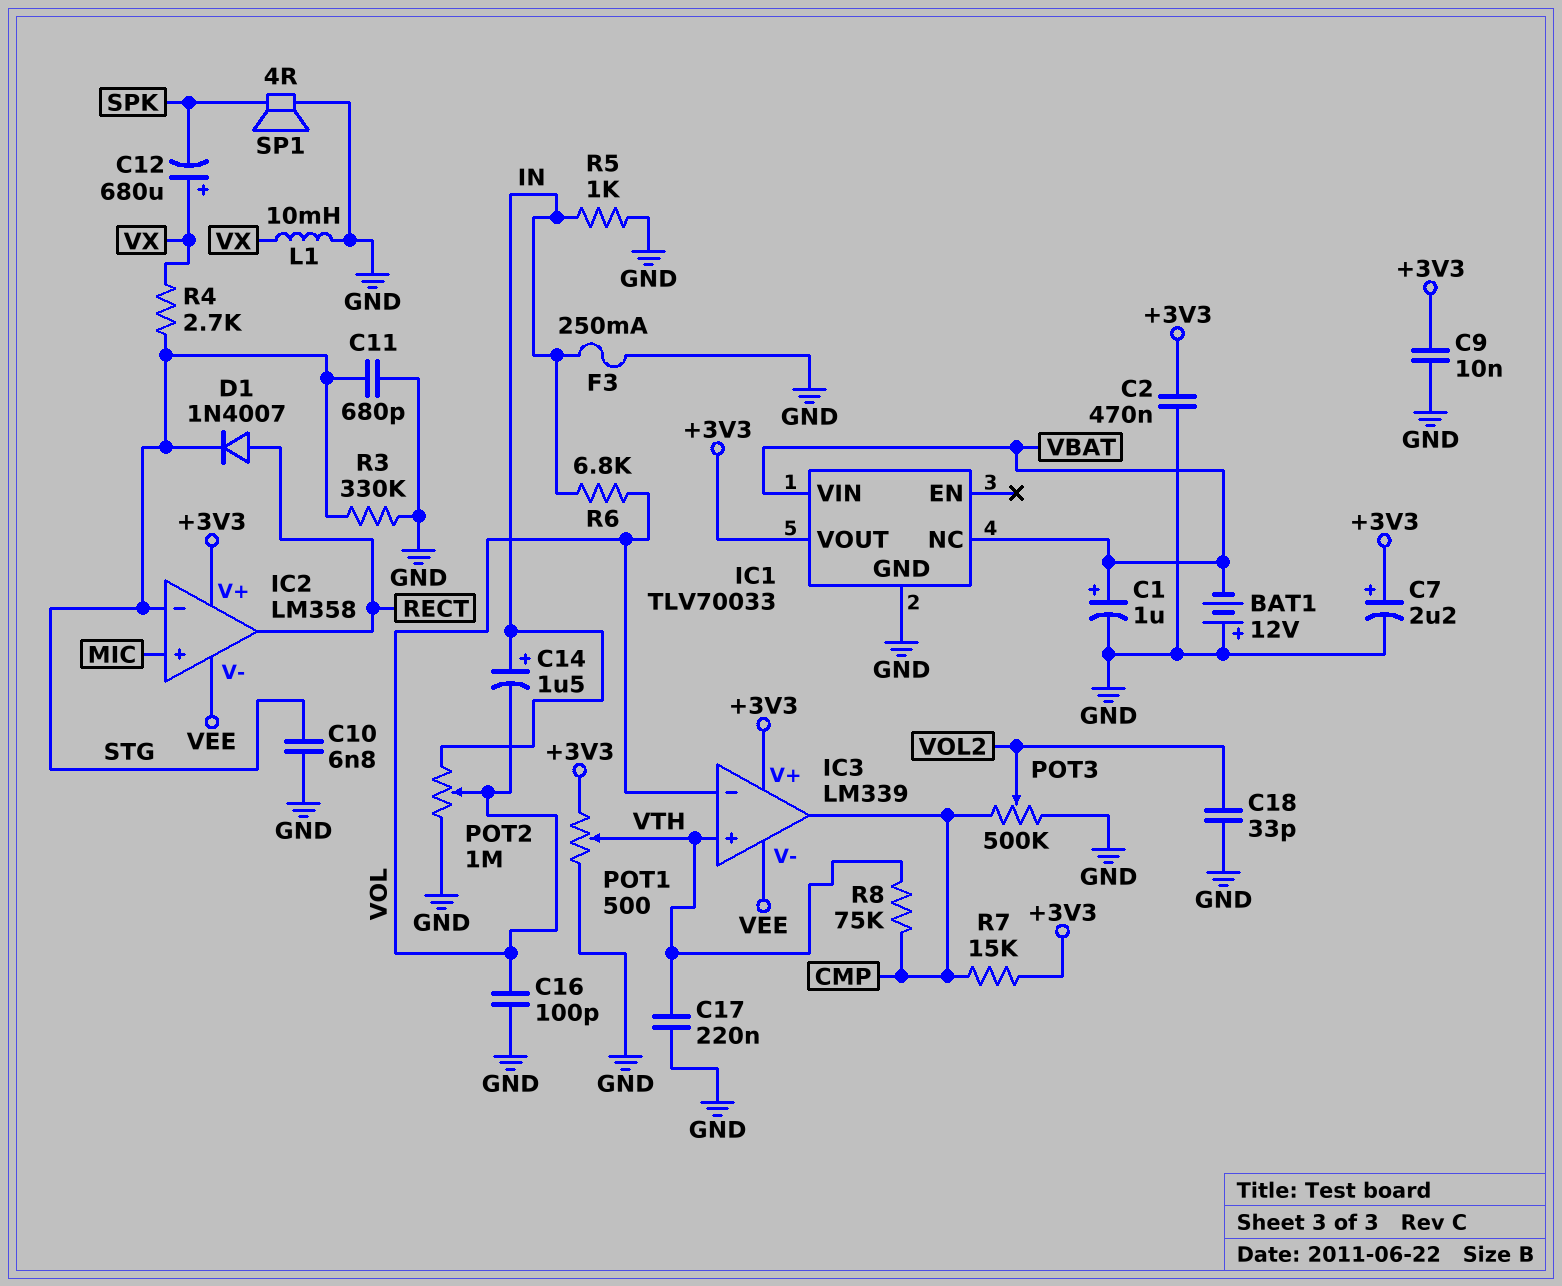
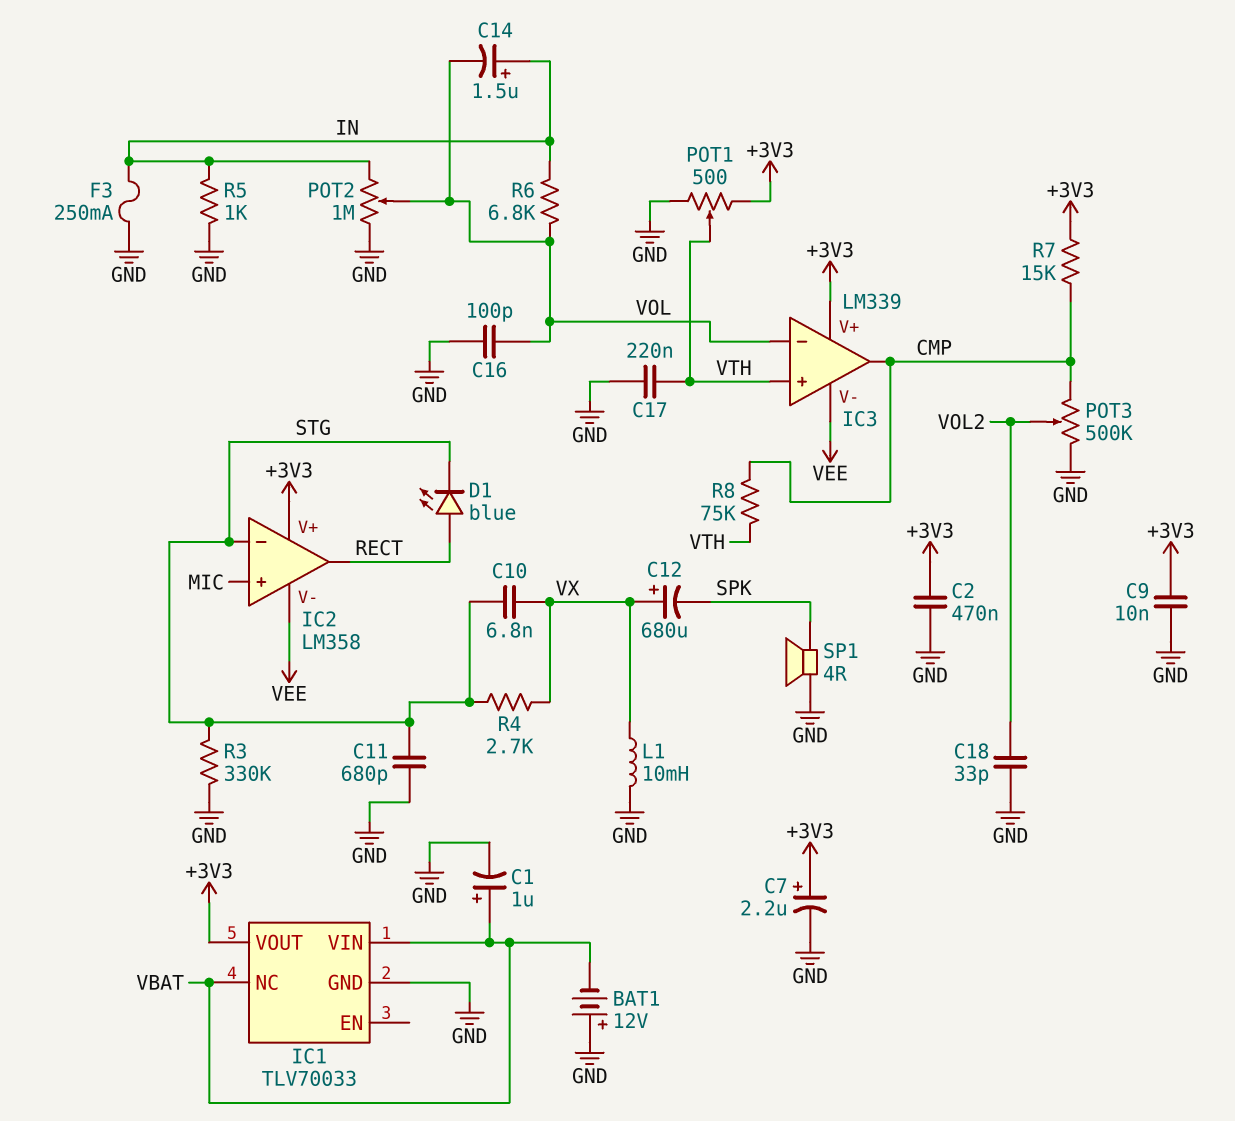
C10: 6.8nF (GND, STG) -> 6.8nF (STG, VX)
D1: diode 1N4007 (A RECT, K STG) -> LED blue (A RECT, K STG)

